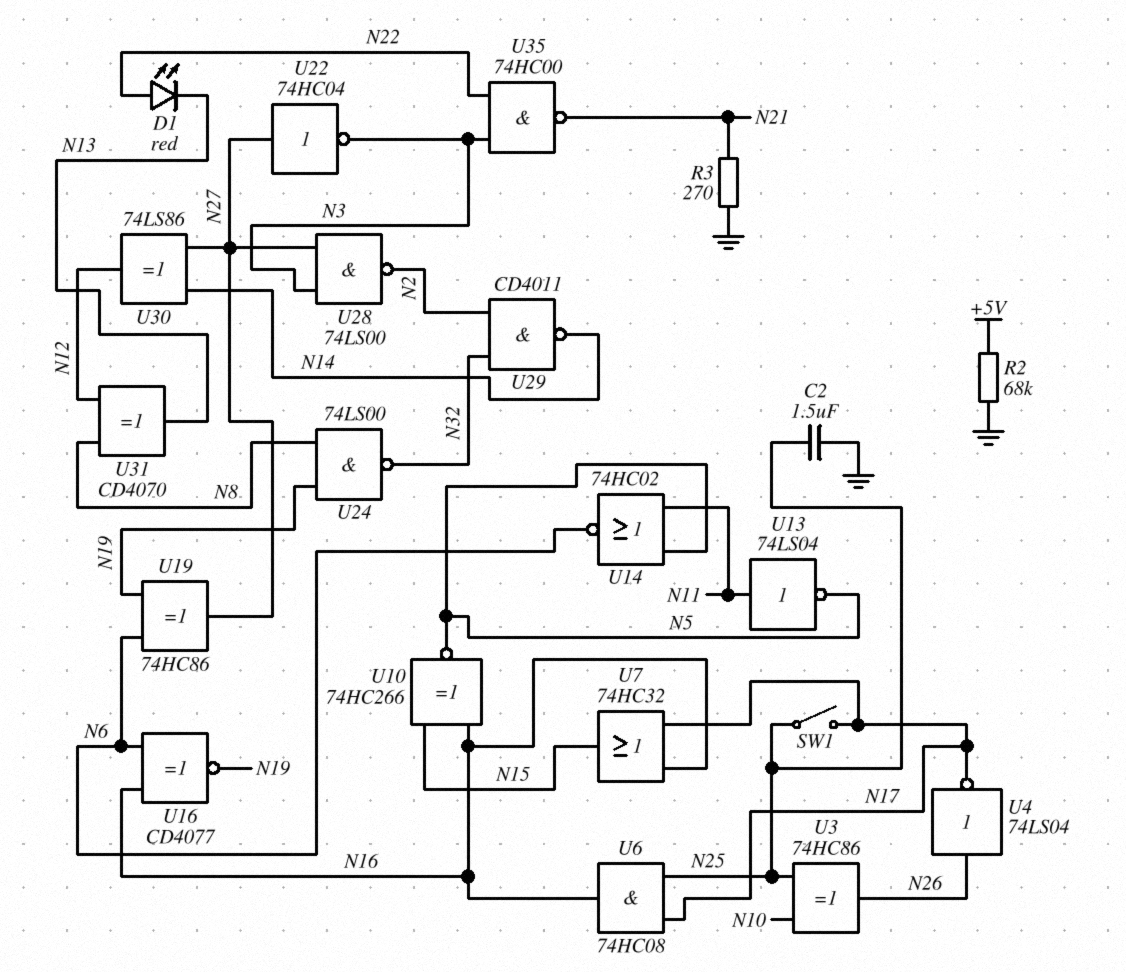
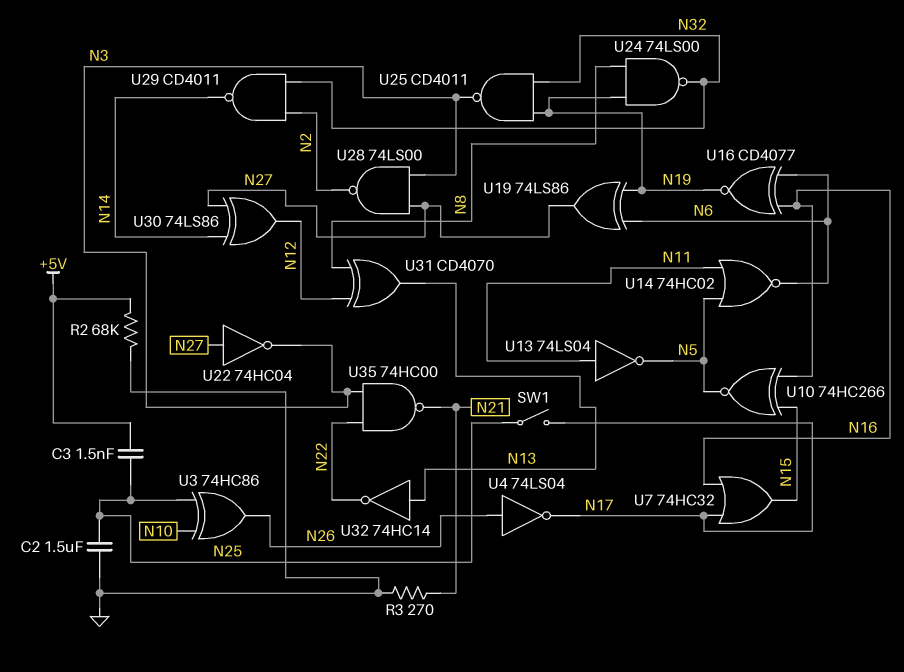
C3: none -> 1.5nF (+5V, N25)
D1: LED red (A N22, K N13) -> none
U6: AND 74HC08 (in N17, in N25, out N16) -> none
U19: XOR 74HC86 (in N6, in N19, out N27) -> XOR 74LS86 (in N6, in N19, out N27)
U25: none -> NAND CD4011 (in N19, in N32, out N3)
U32: none -> NOT 74HC14 (in N13, out N22)

